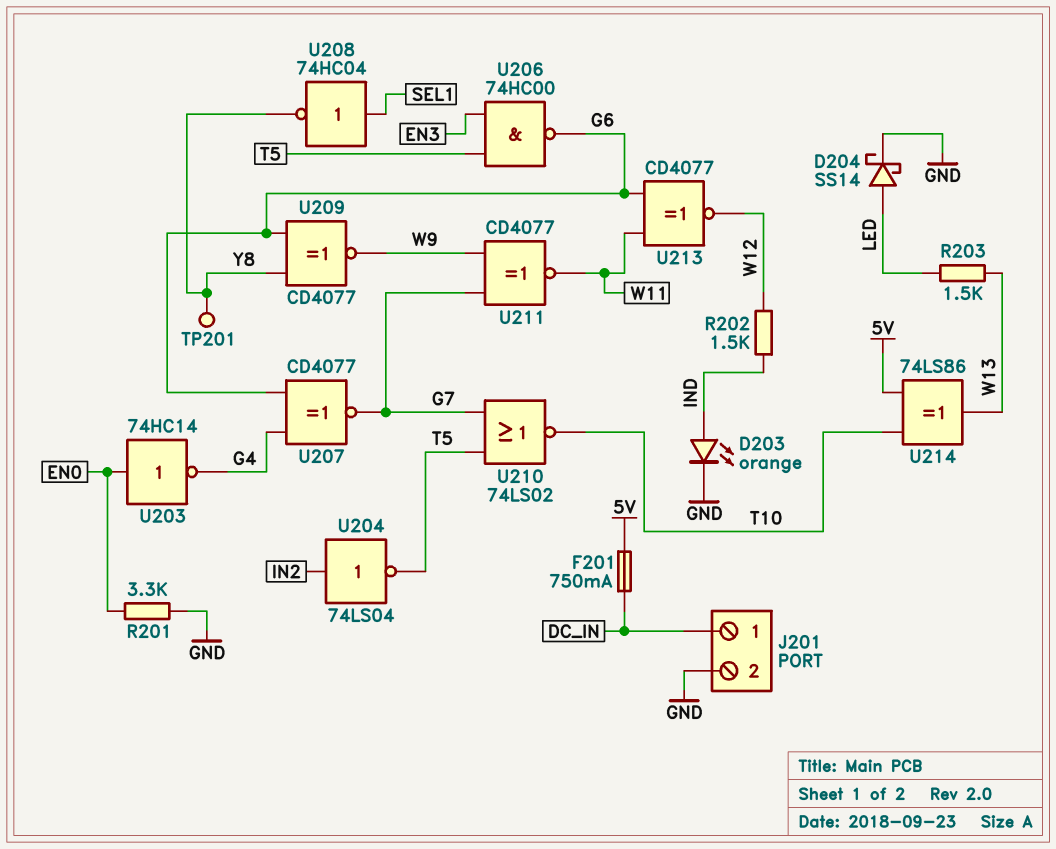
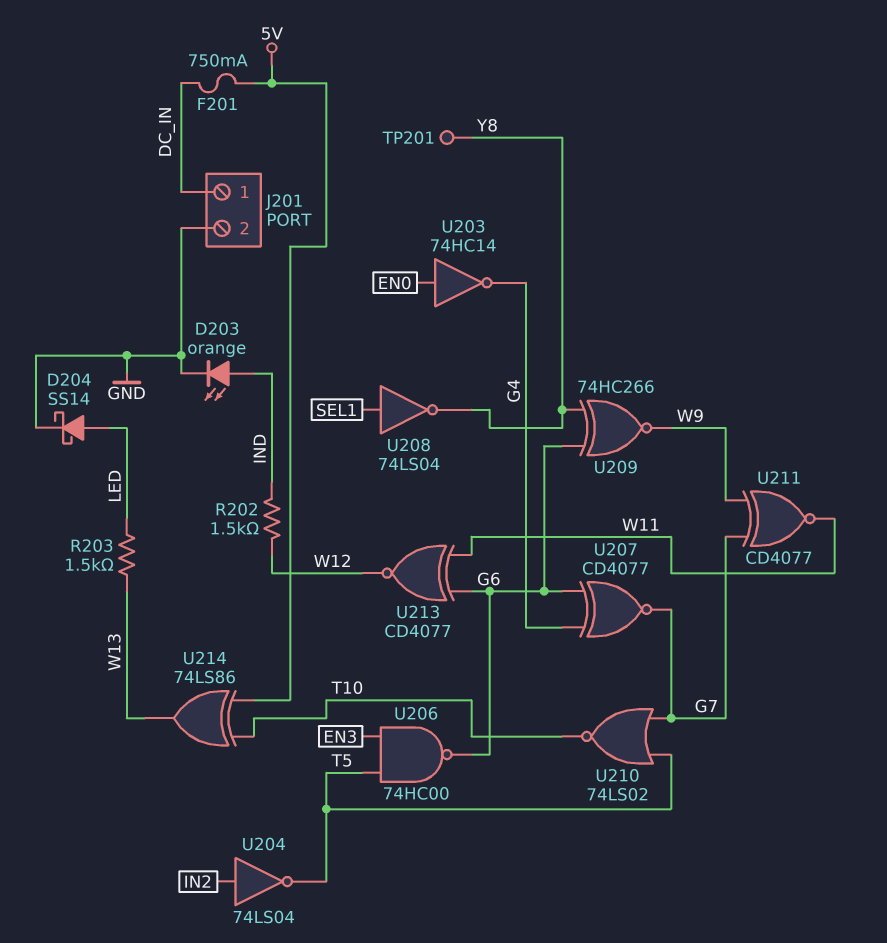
R201: 3.3k (EN0, GND) -> none
U208: NOT 74HC04 (in SEL1, out Y8) -> NOT 74LS04 (in SEL1, out Y8)
U209: XNOR CD4077 (in G6, in Y8, out W9) -> XNOR 74HC266 (in G6, in Y8, out W9)

